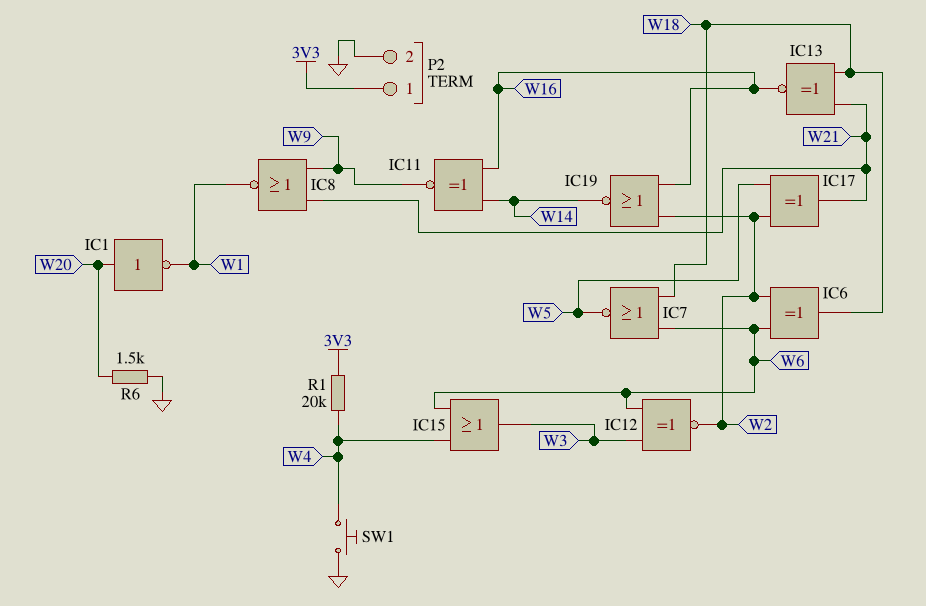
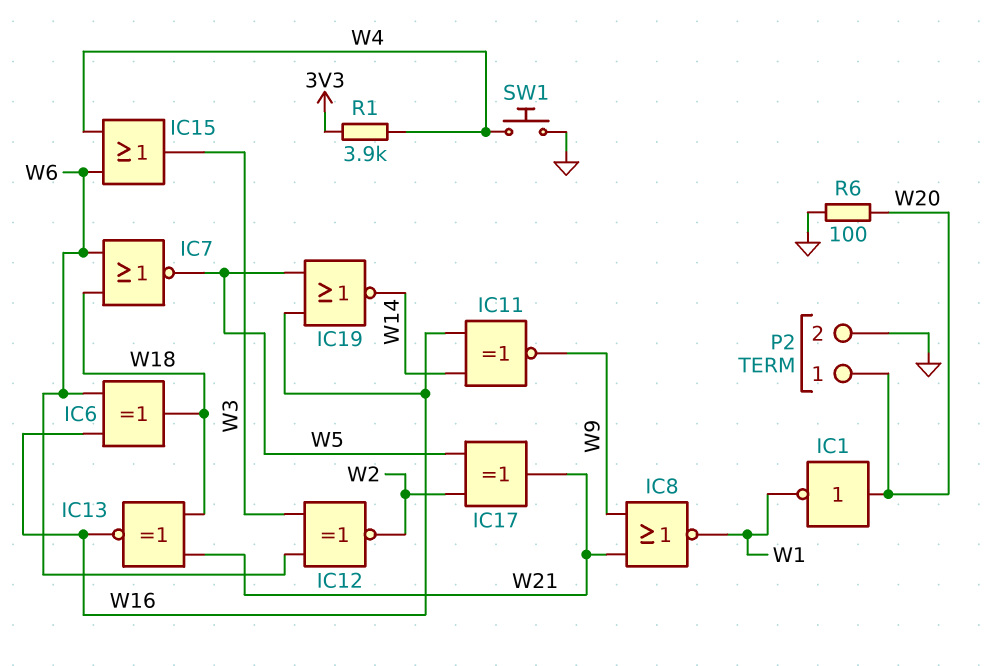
IC6: XOR (in W2, in W6, out W18) -> XOR (in W6, in W16, out W18)
IC19: NOR (in W2, in W16, out W14) -> NOR (in W5, in W16, out W14)
P2 pin 1: 3V3 -> W20
R1: 20k (3V3, W4) -> 3.9k (3V3, W4)
R6: 1.5k (GND, W20) -> 100 (GND, W20)

